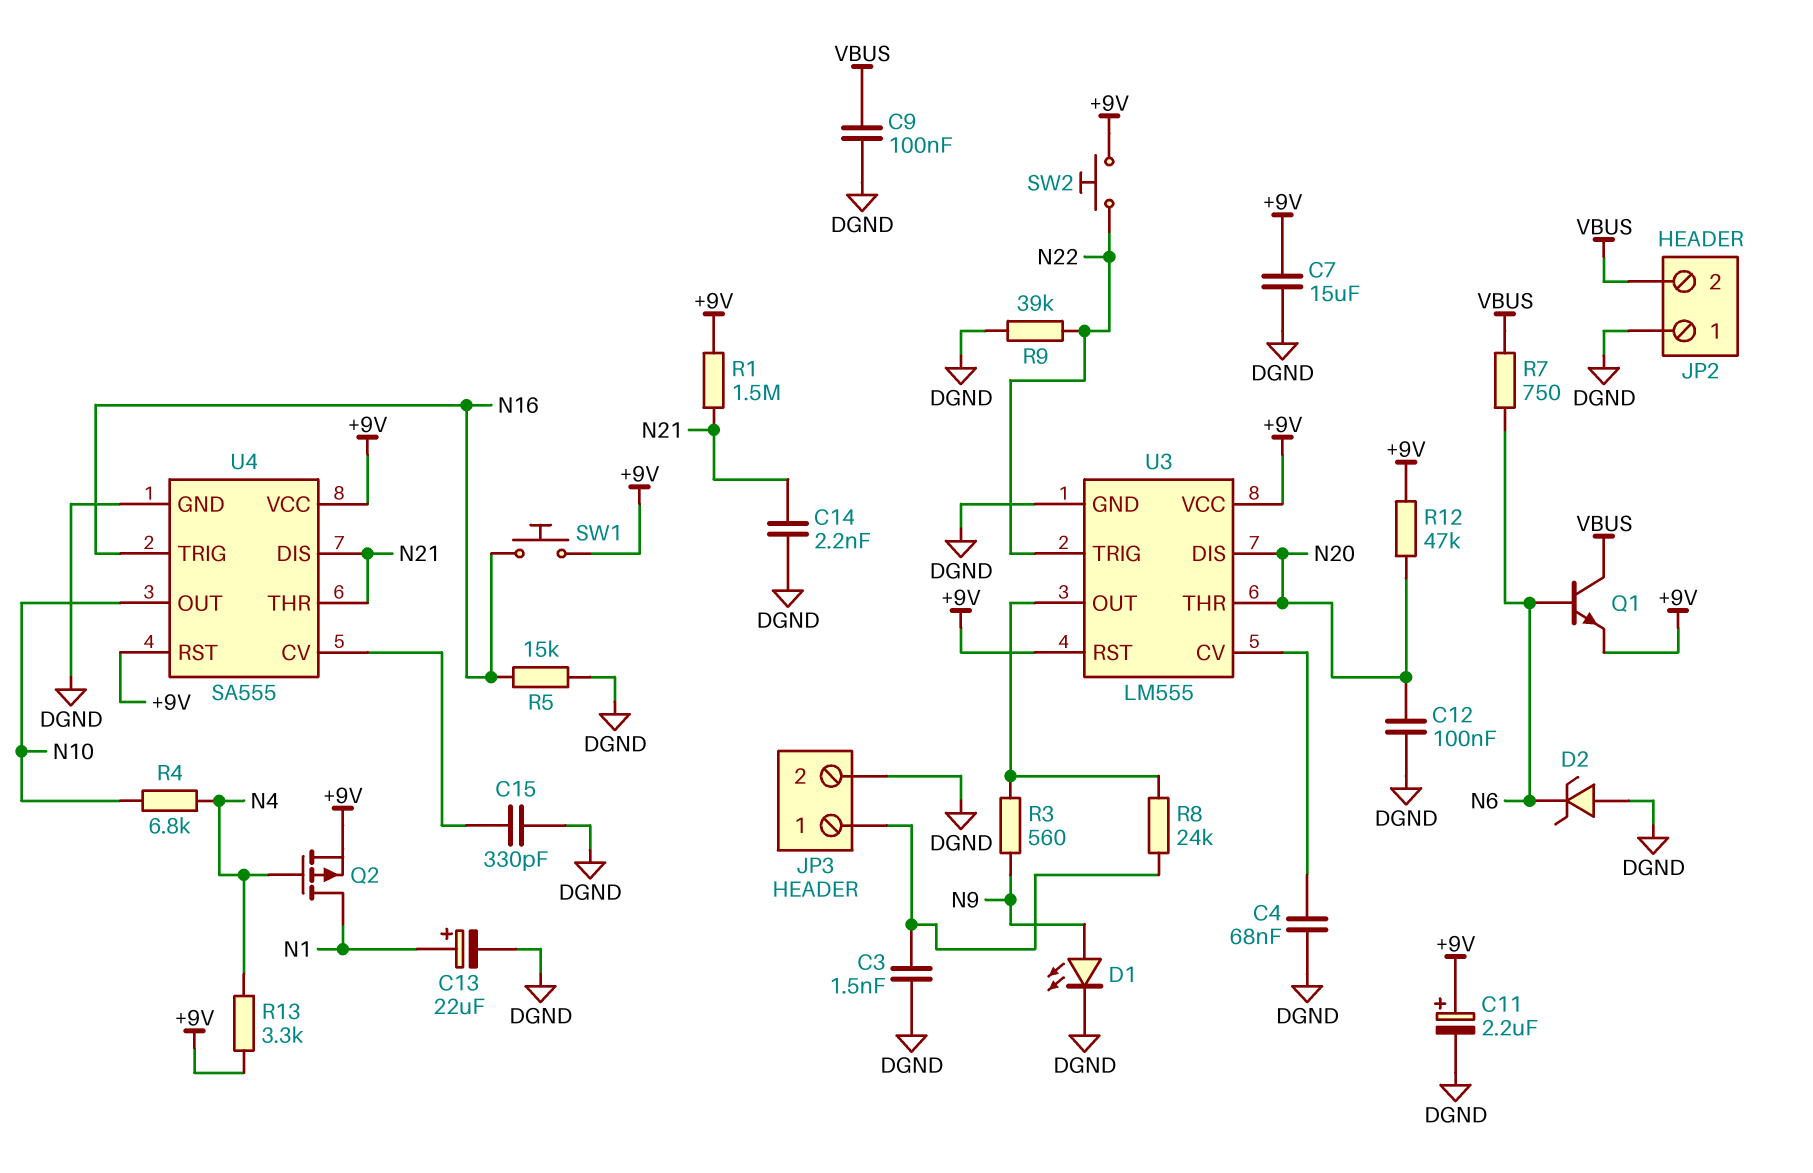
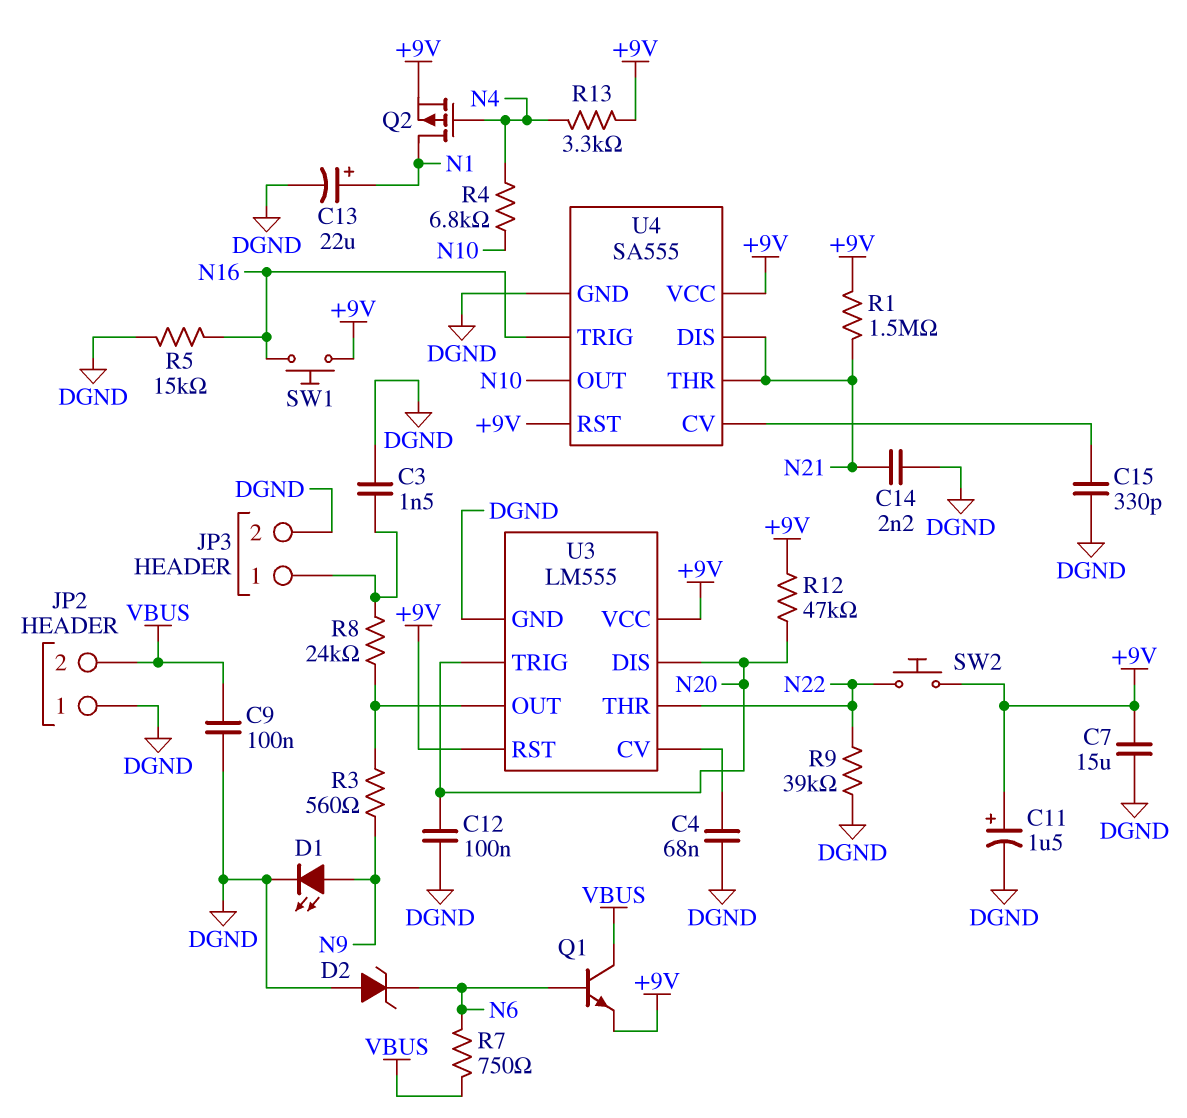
C11: 2.2uF (plus +9V, minus DGND) -> 1.5uF (plus +9V, minus DGND)
U3 pin THR: N20 -> N22
U3 pin TRIG: N22 -> N20

